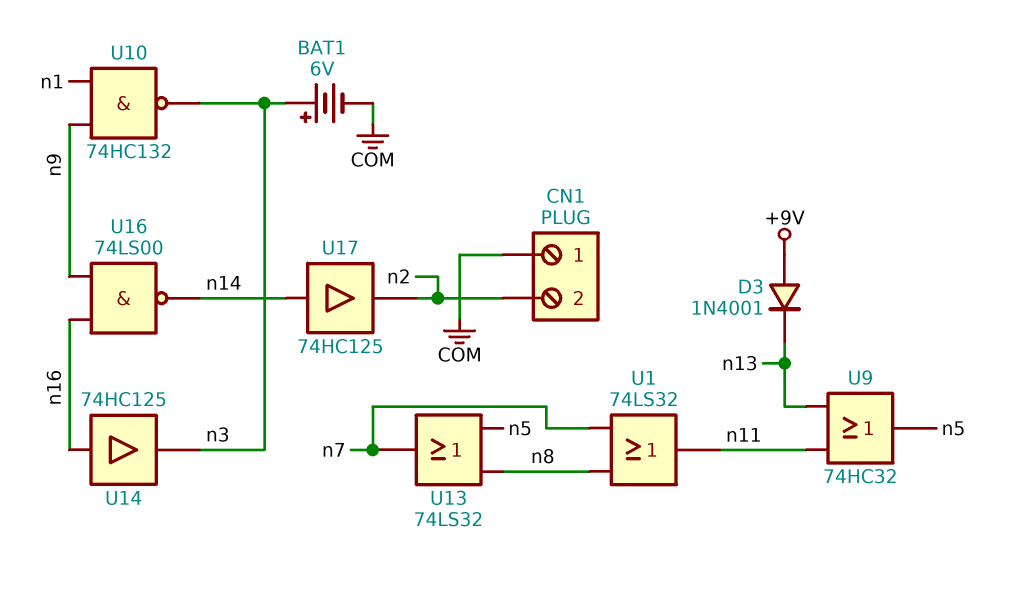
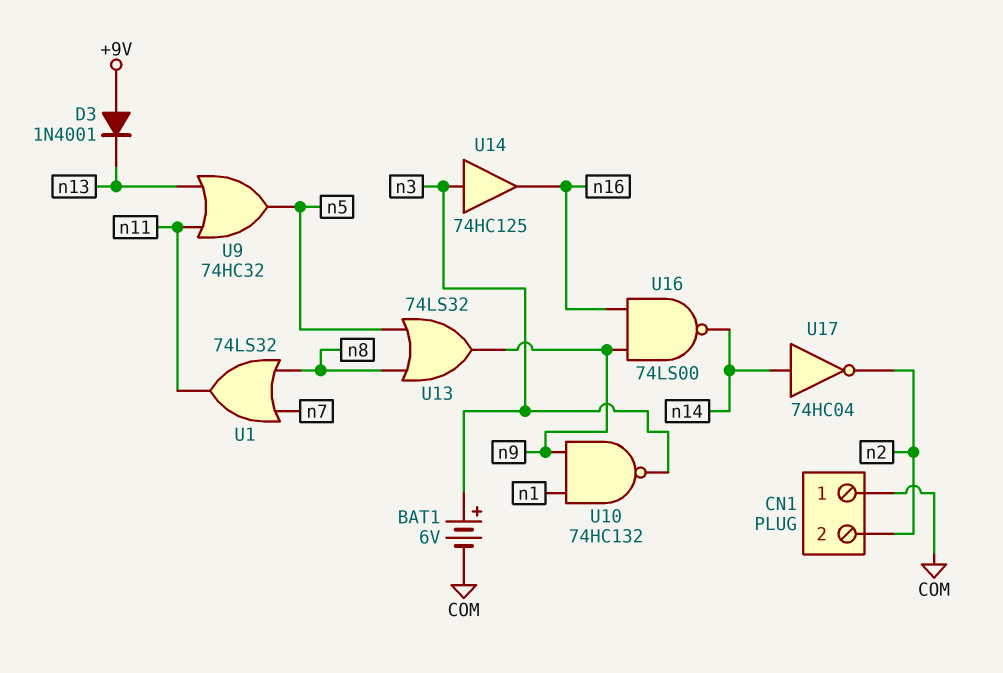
U13: OR 74LS32 (in n5, in n8, out n7) -> OR 74LS32 (in n5, in n8, out n9)
U14: buffer 74HC125 (in n16, out n3) -> buffer 74HC125 (in n3, out n16)
U17: buffer 74HC125 (in n14, out n2) -> NOT 74HC04 (in n14, out n2)

